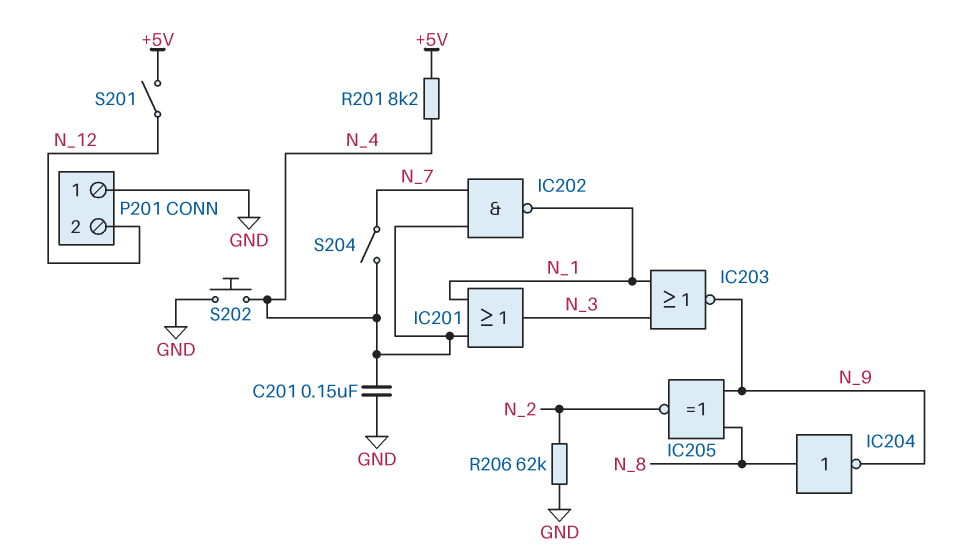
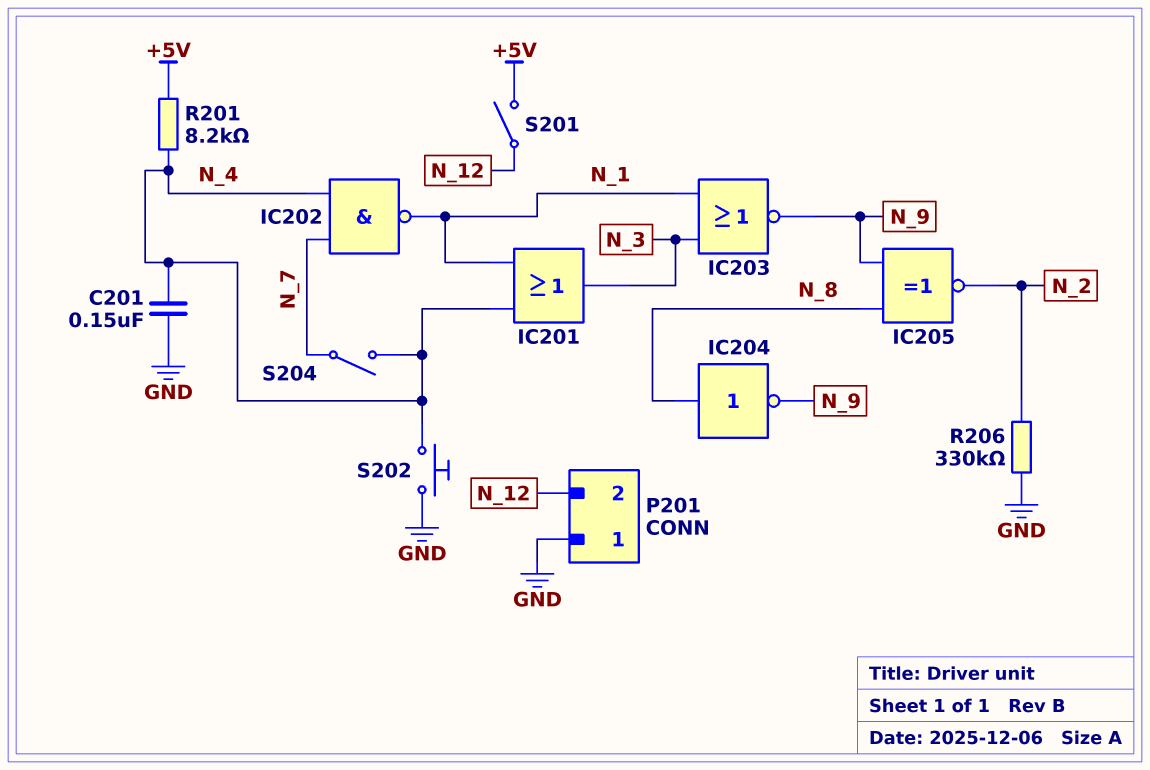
R206: 62k (GND, N_2) -> 330k (GND, N_2)

